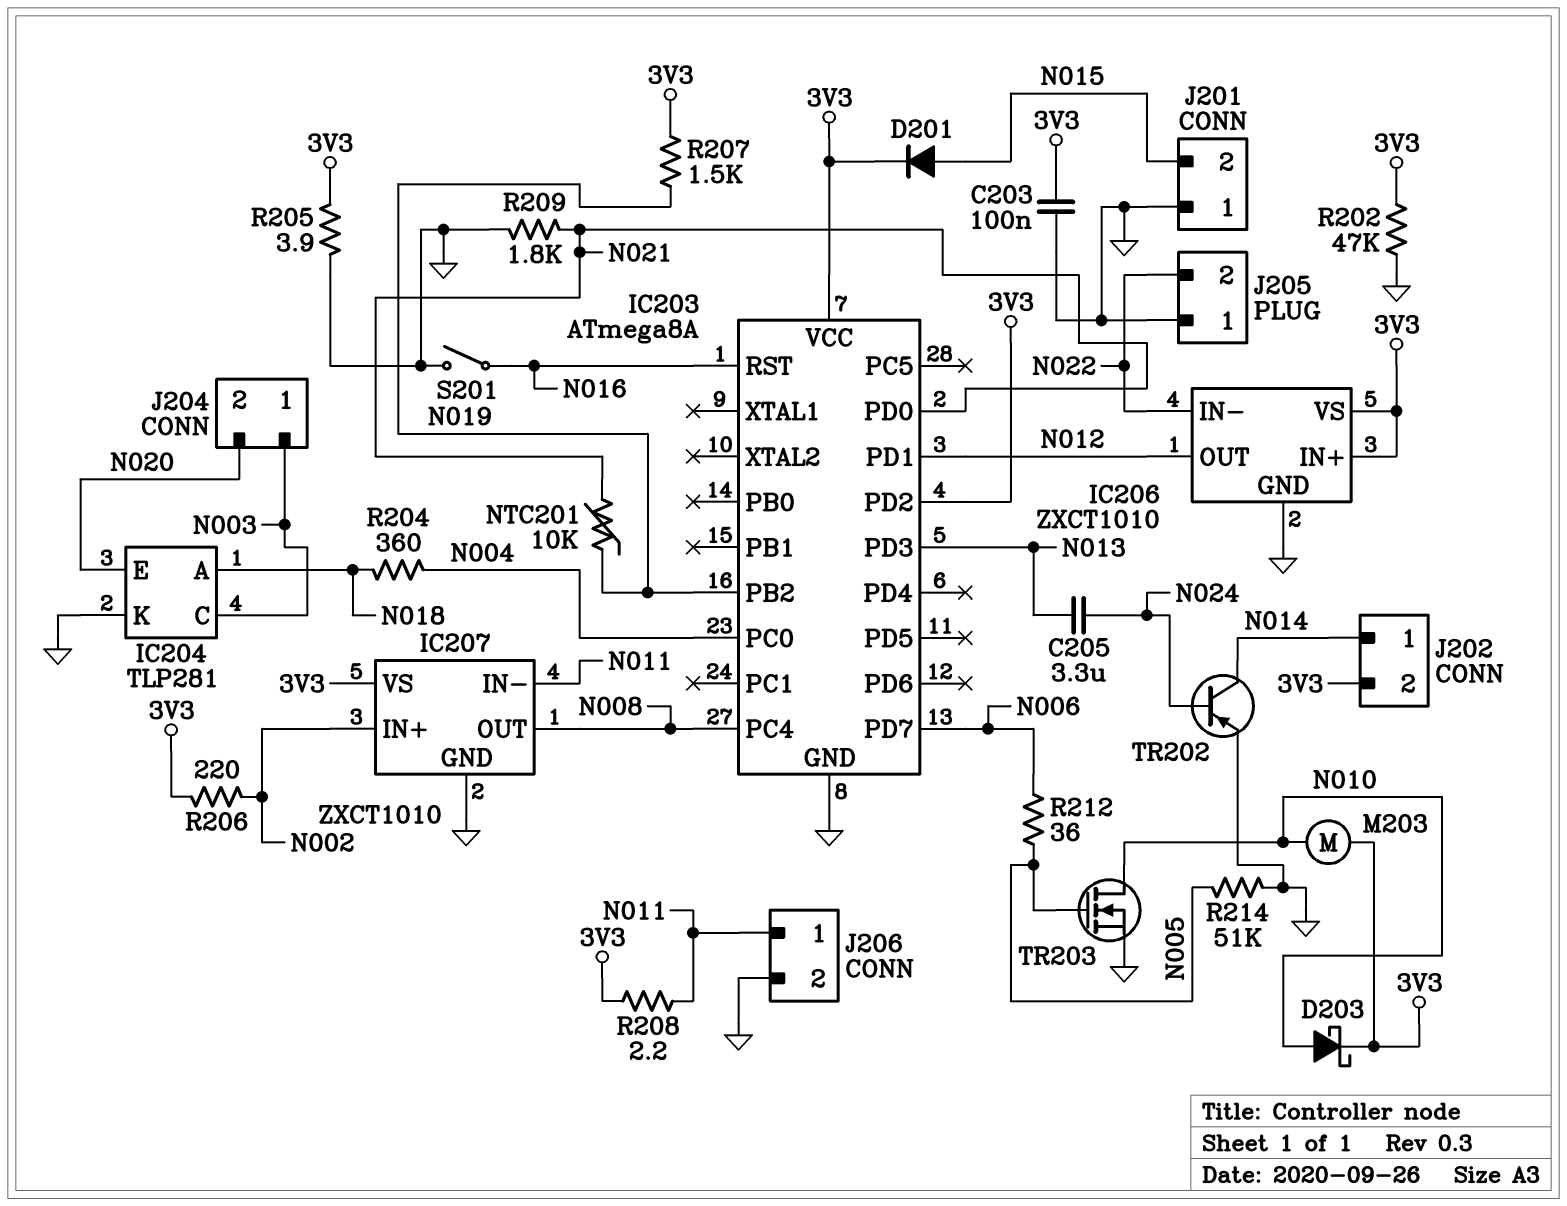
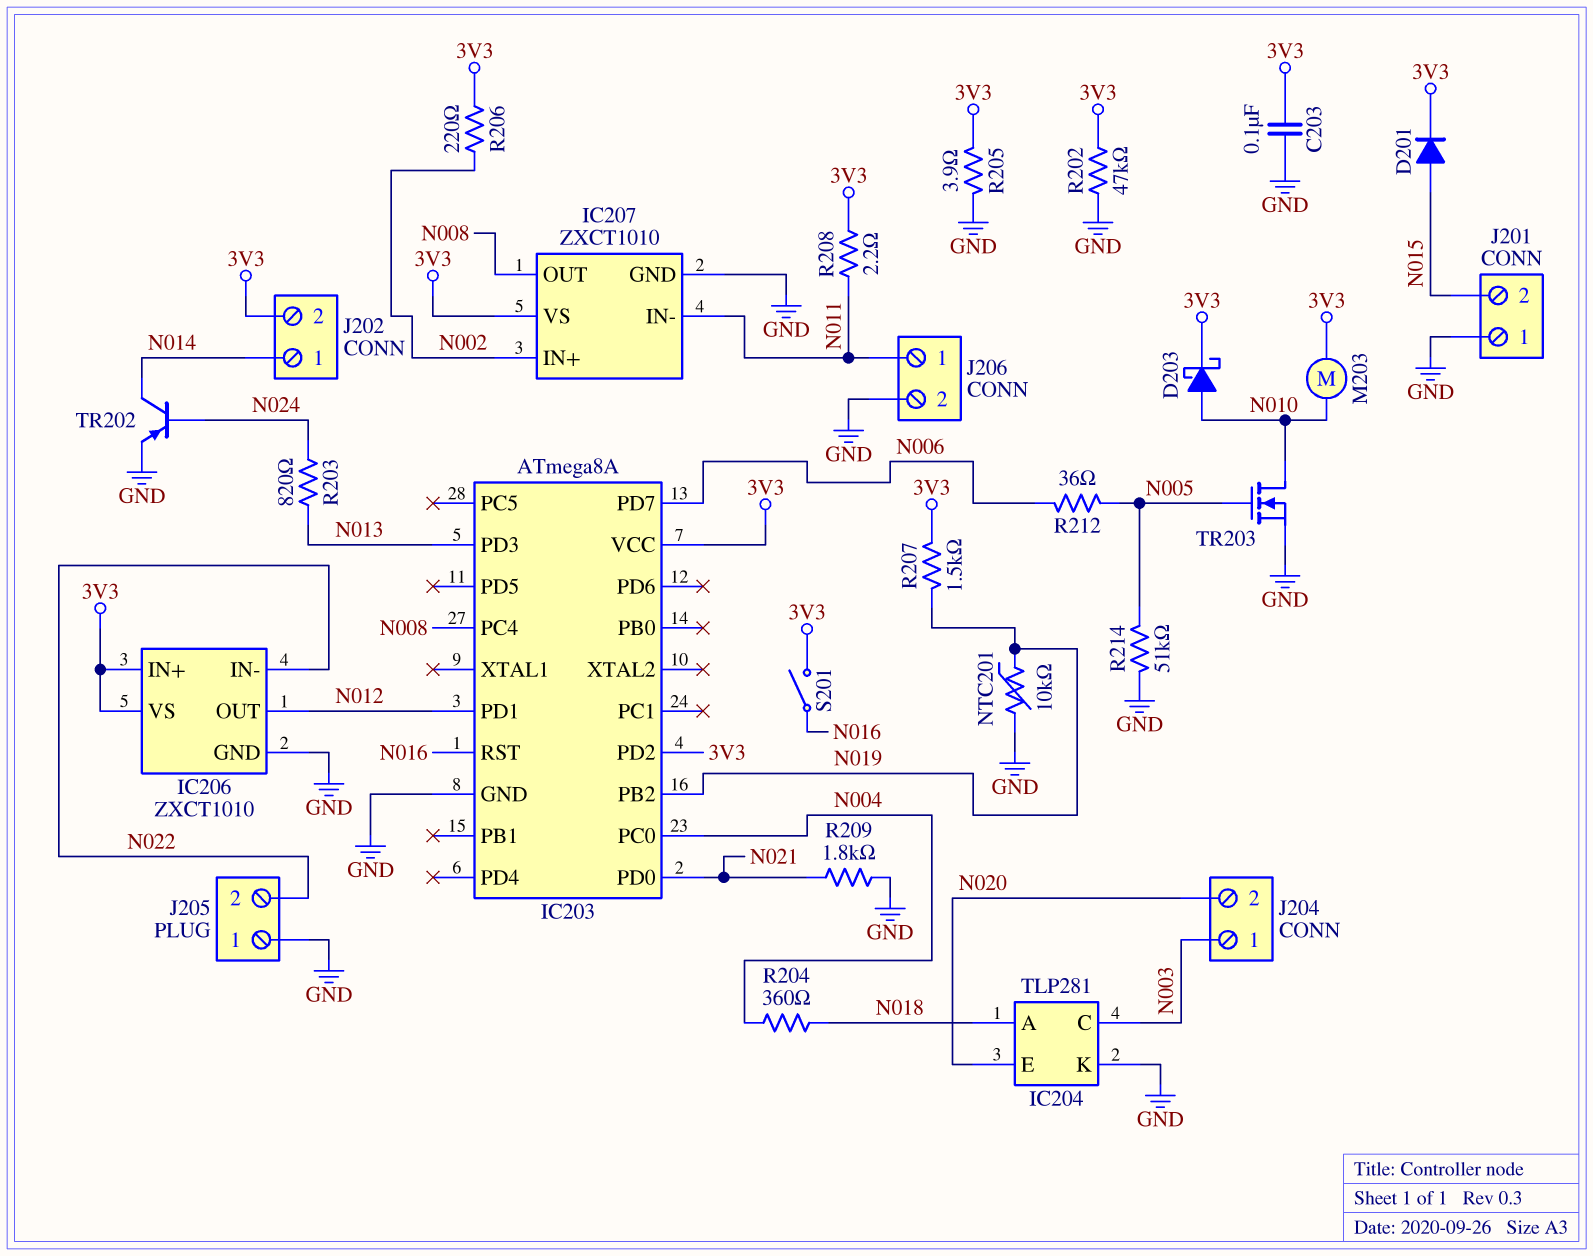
C205: 3.3uF (N013, N024) -> none
NTC201: 10k (N019, N021) -> 10k (GND, N019)
R203: none -> 820 (N013, N024)
S201: switch (GND, N016) -> switch (3V3, N016)

